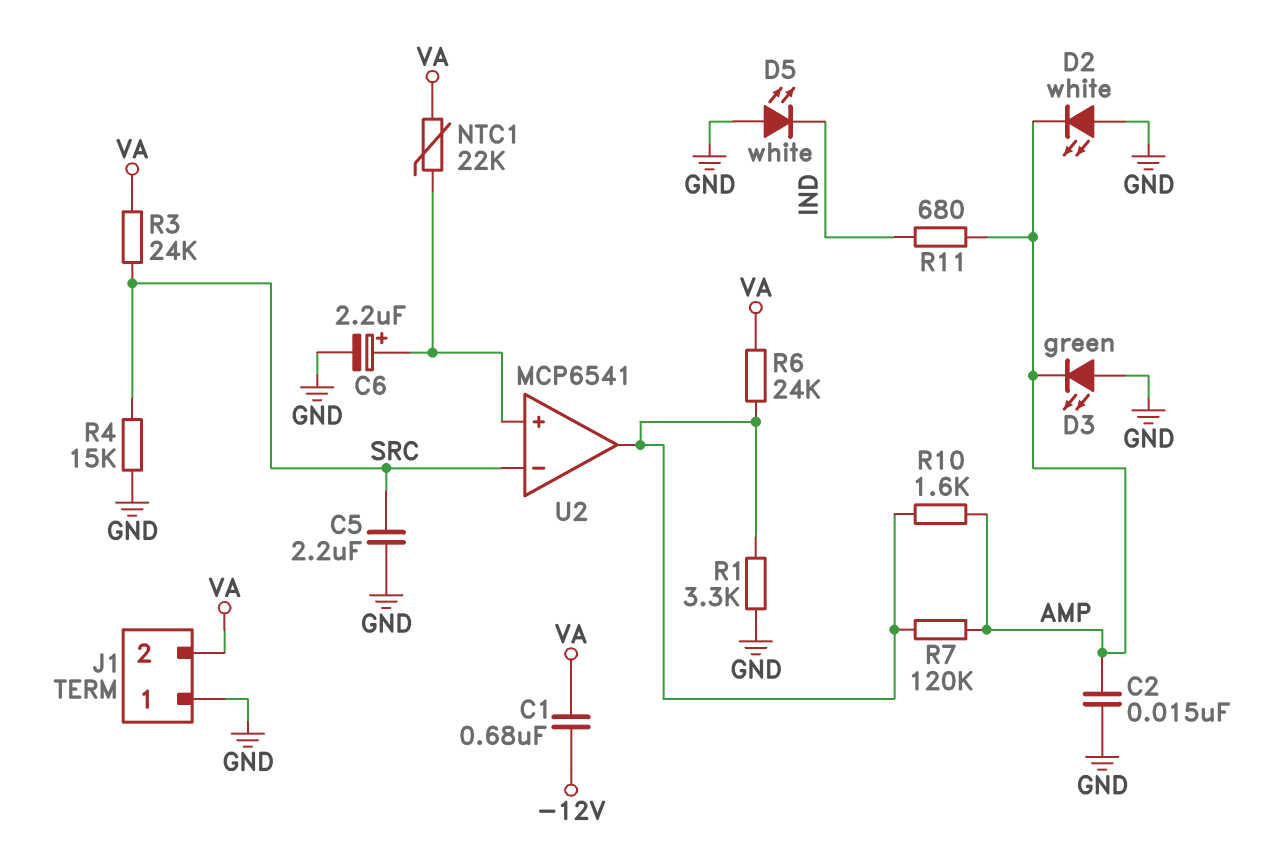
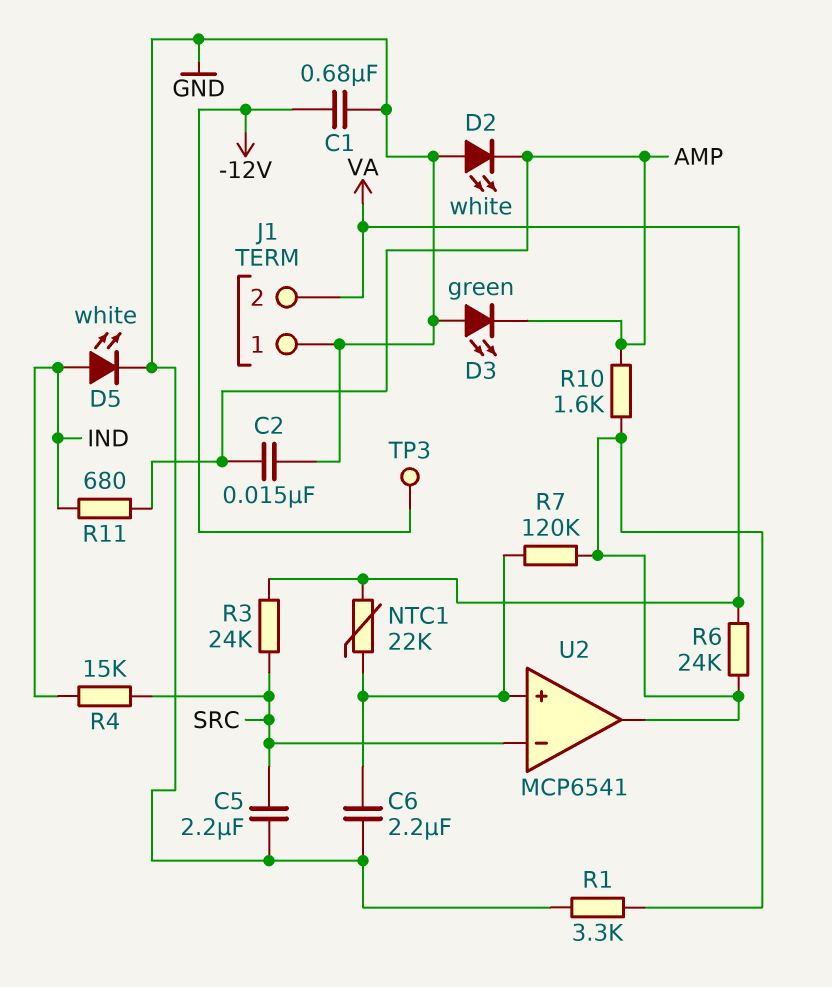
C1: 680nF (-12V, VA) -> 680nF (-12V, GND)
C6: 2.2uF (plus U2/in+, minus GND) -> 2.2uF (GND, U2/in+)
D5: LED white (A GND, K IND) -> LED white (A IND, K GND)
R4: 15k (GND, SRC) -> 15k (IND, SRC)
R7: 120k (AMP, U2/out) -> 120k (U2/in+, U2/out)
TP3: none -> test point (-12V)

